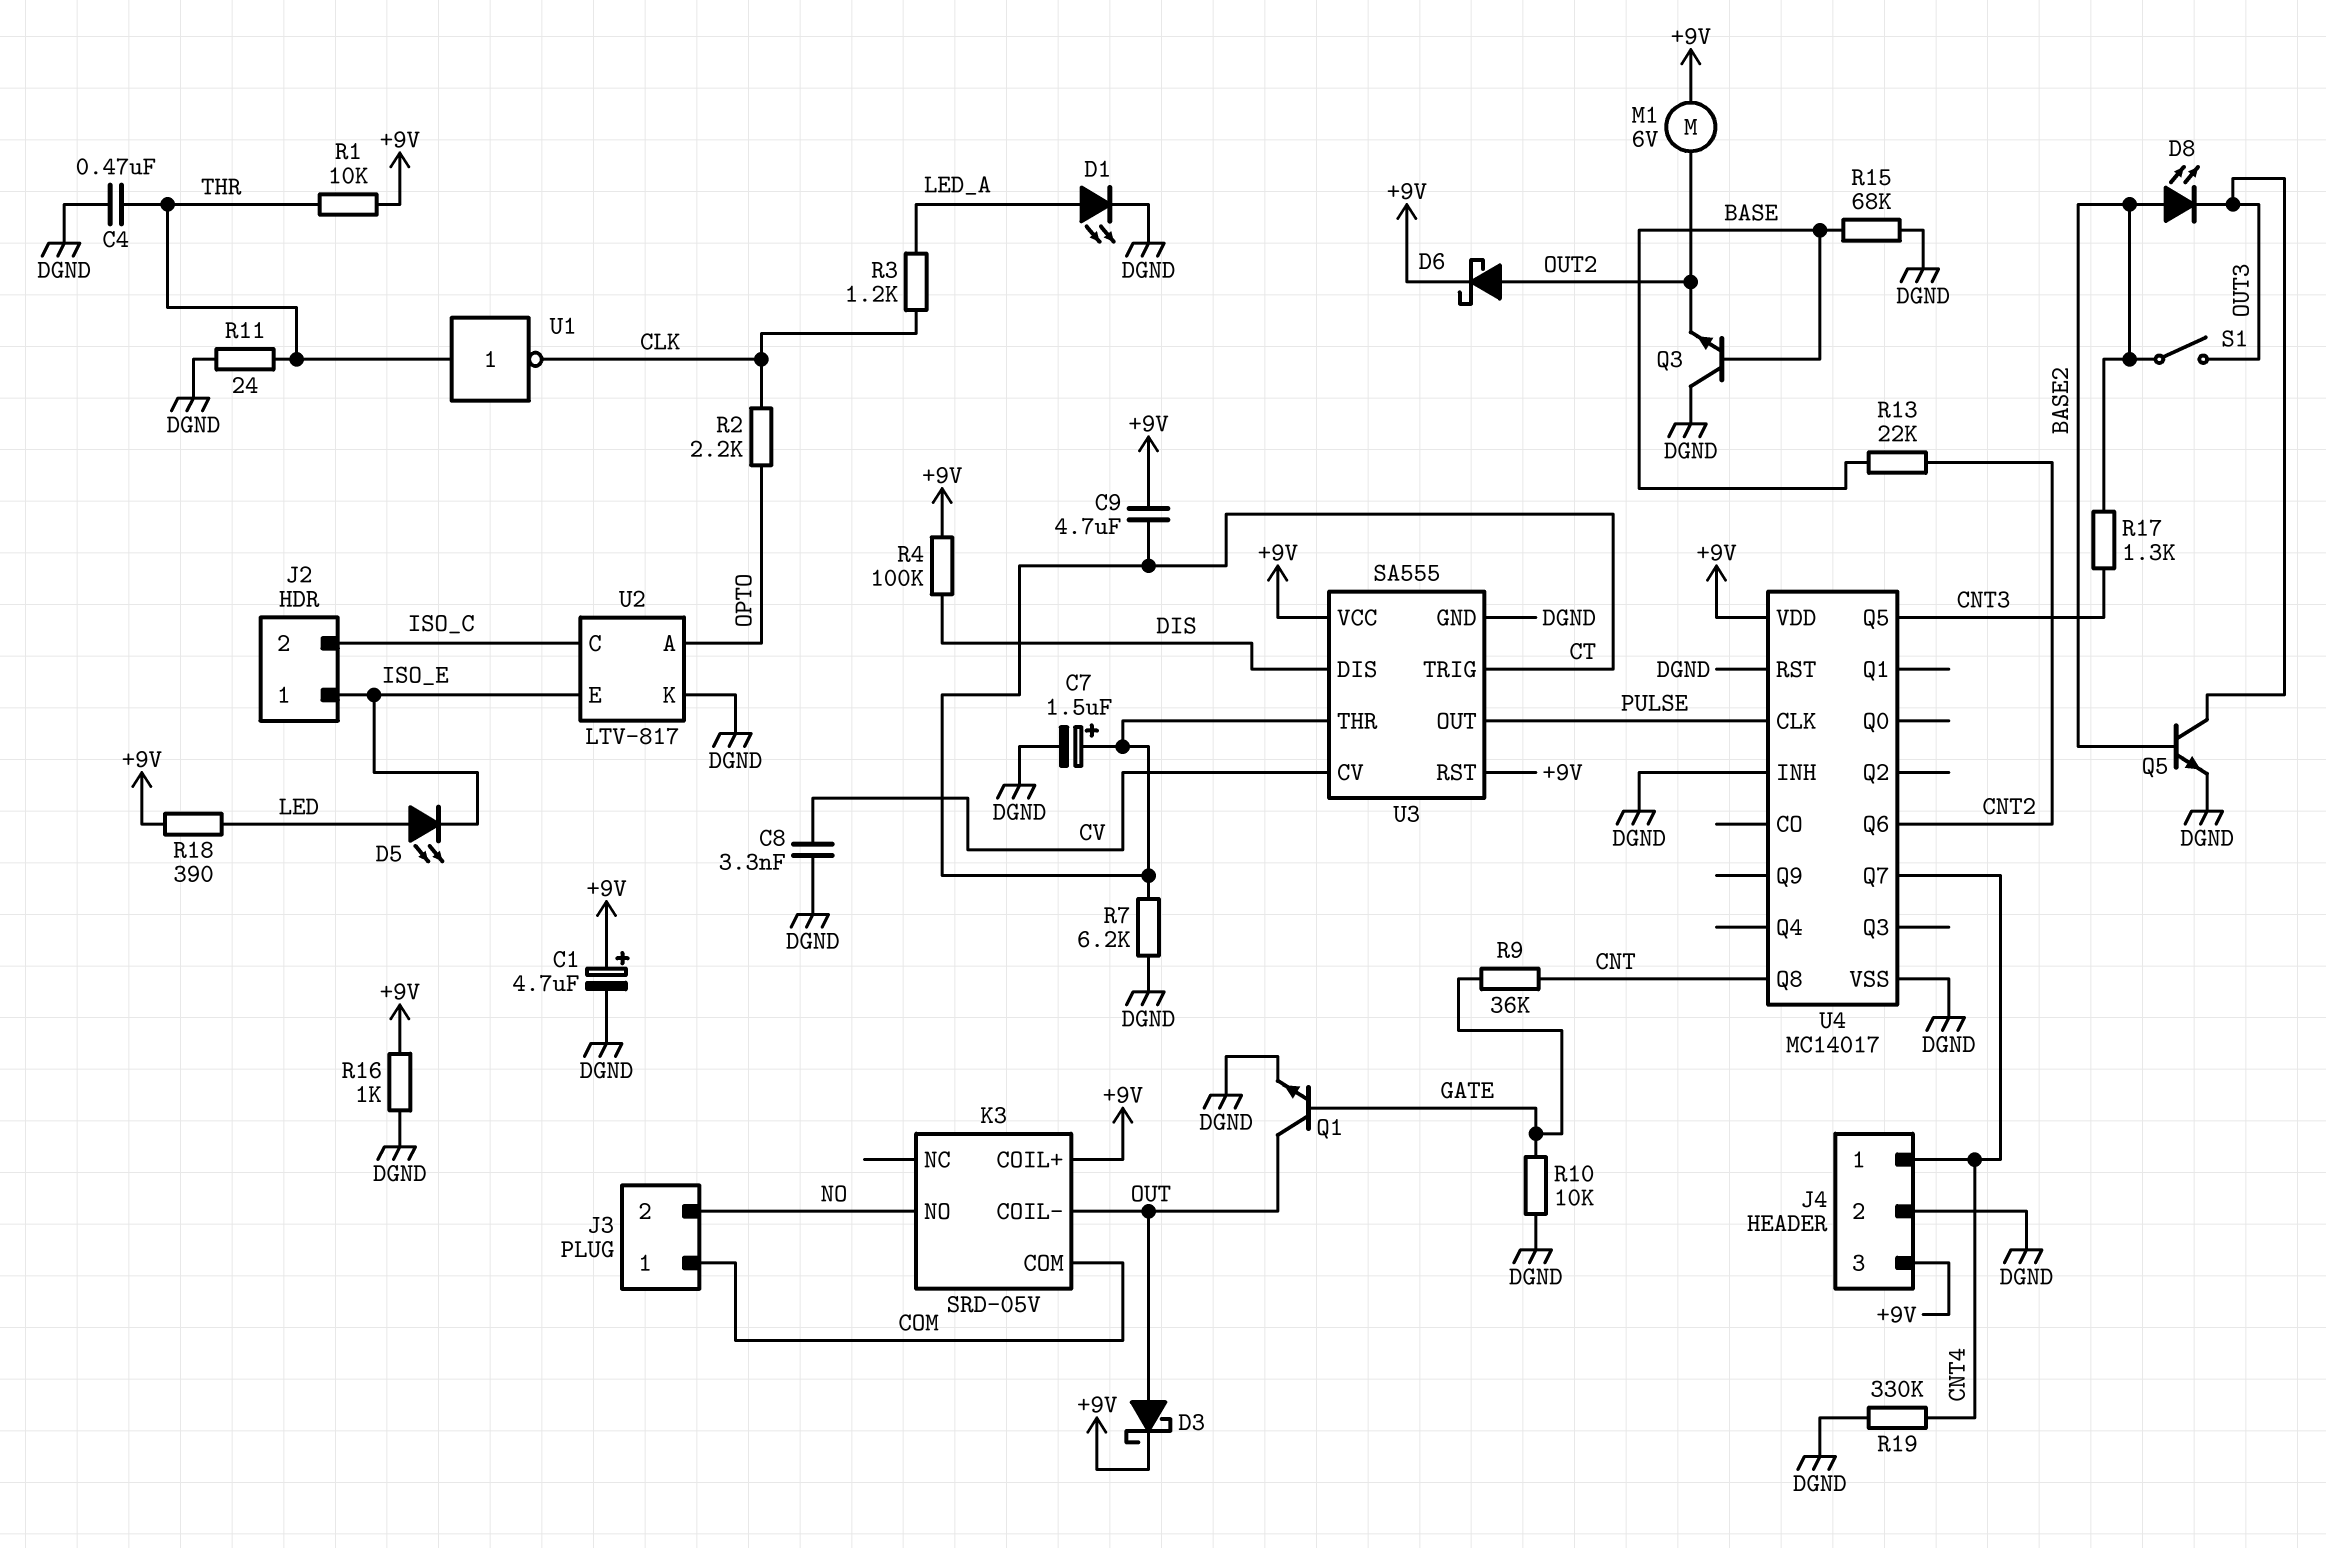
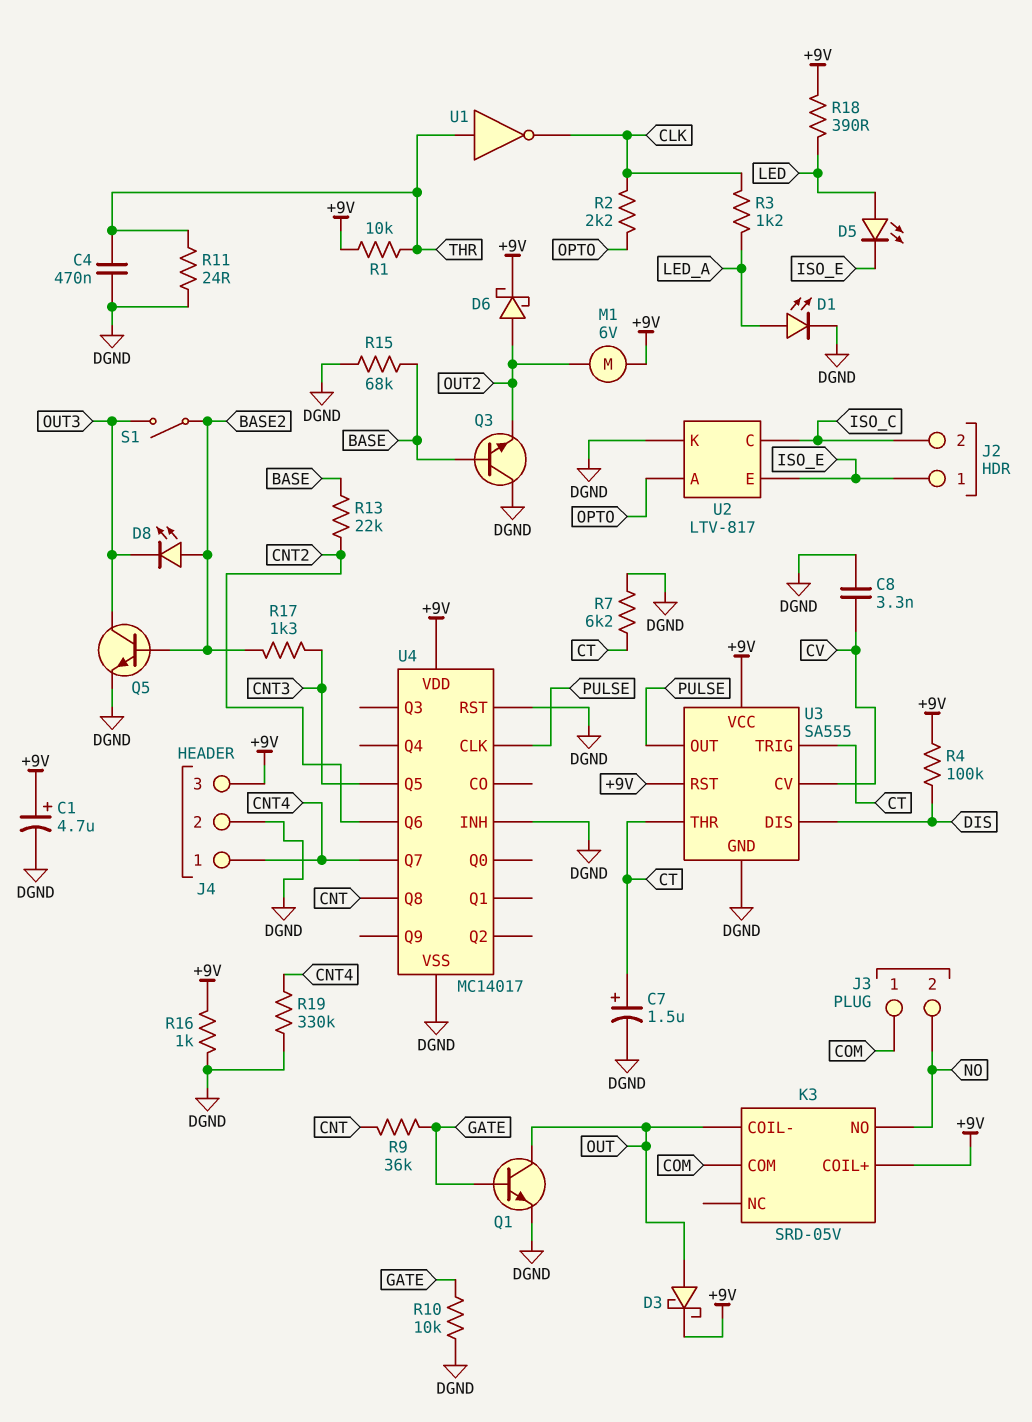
C9: 4.7uF (+9V, CT) -> none

